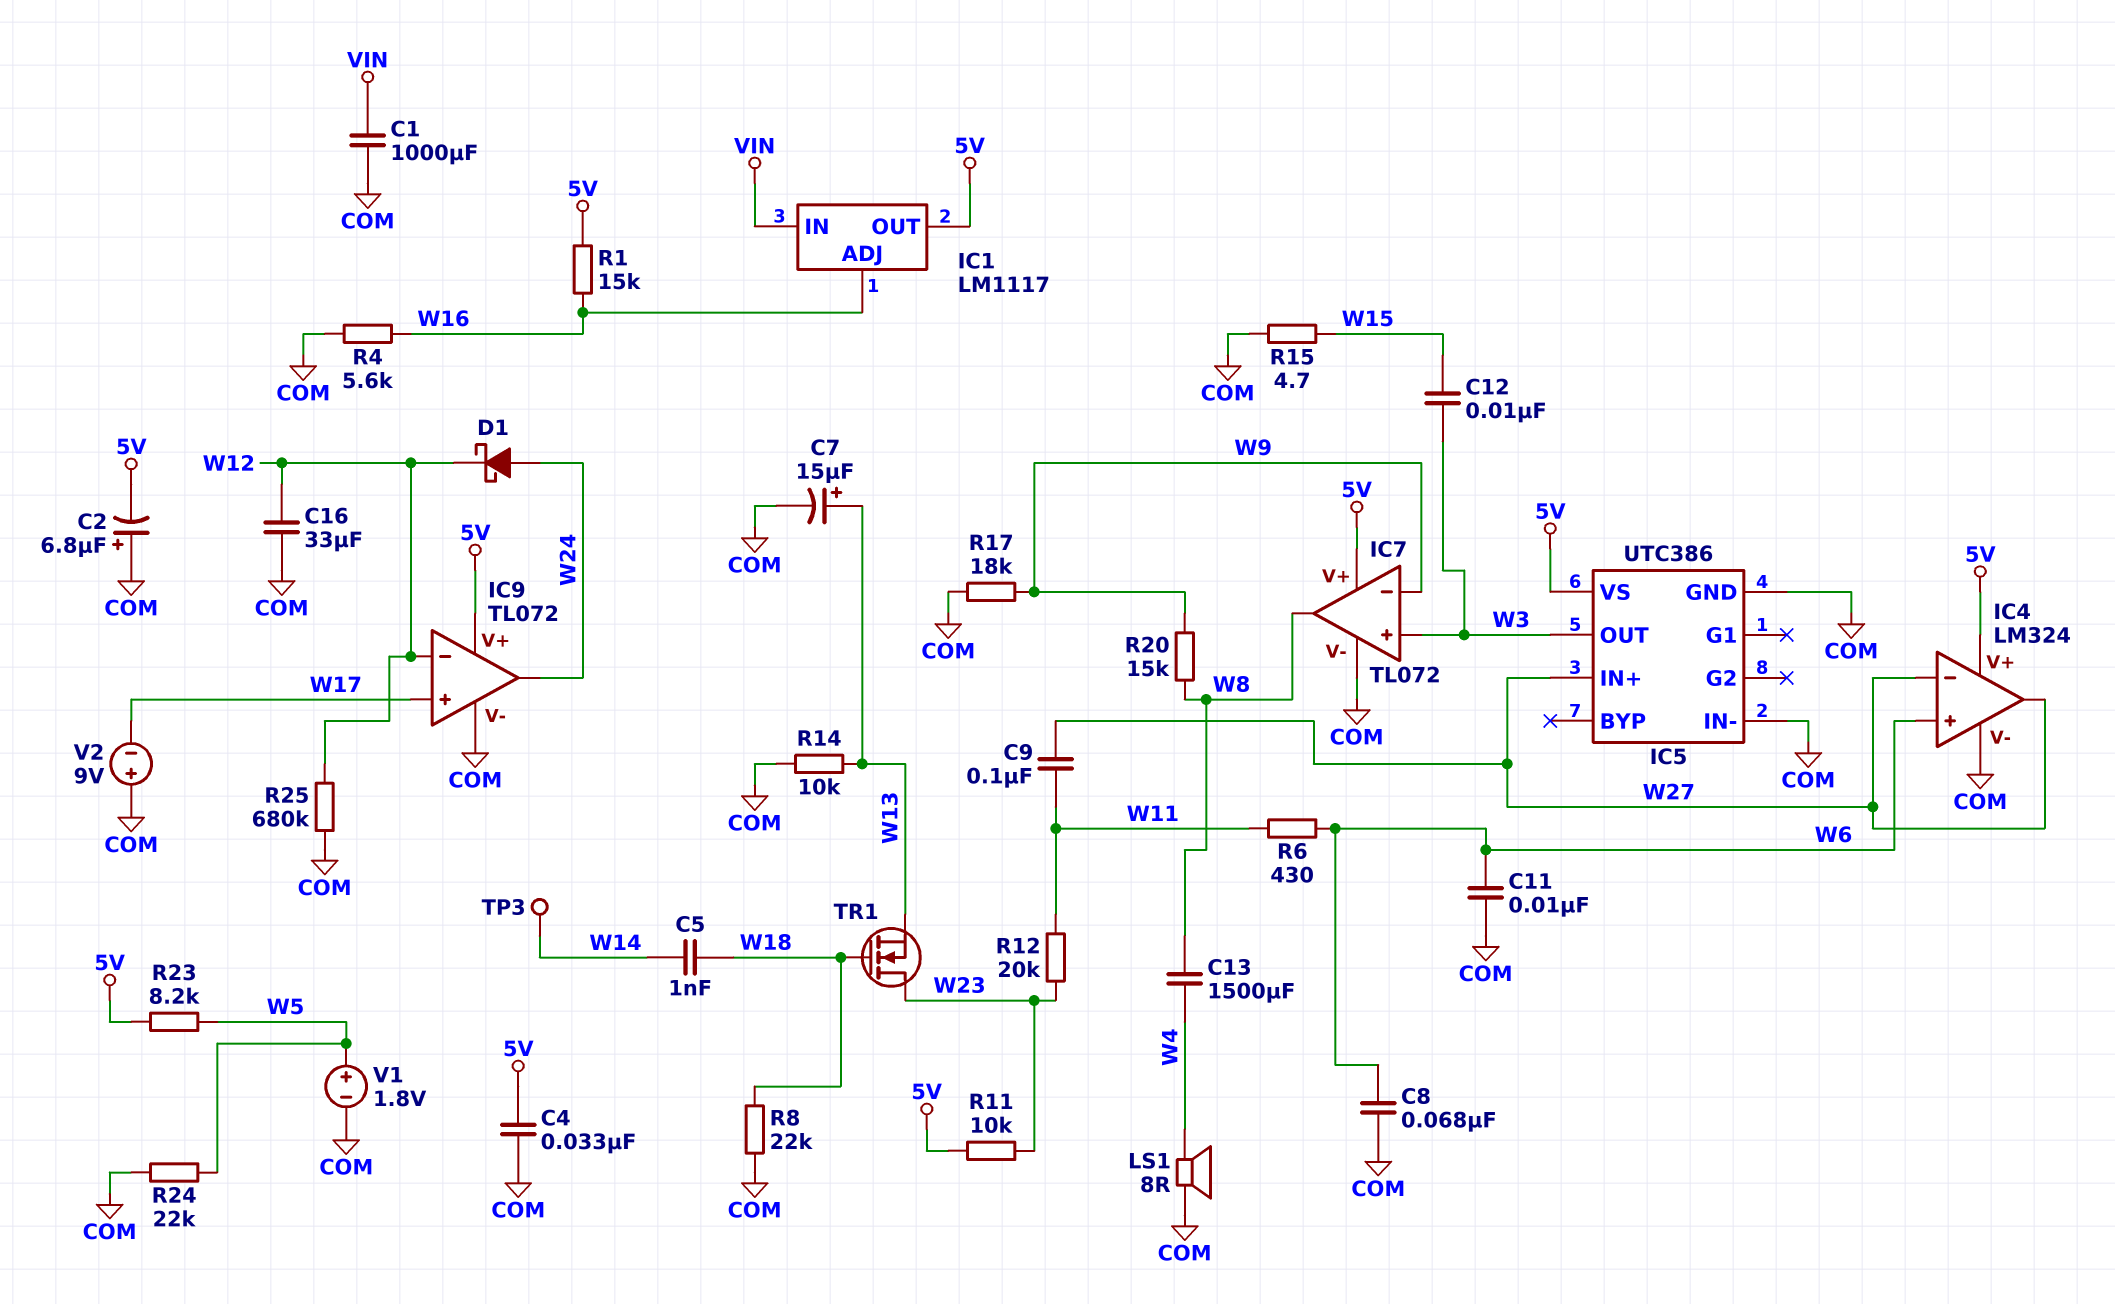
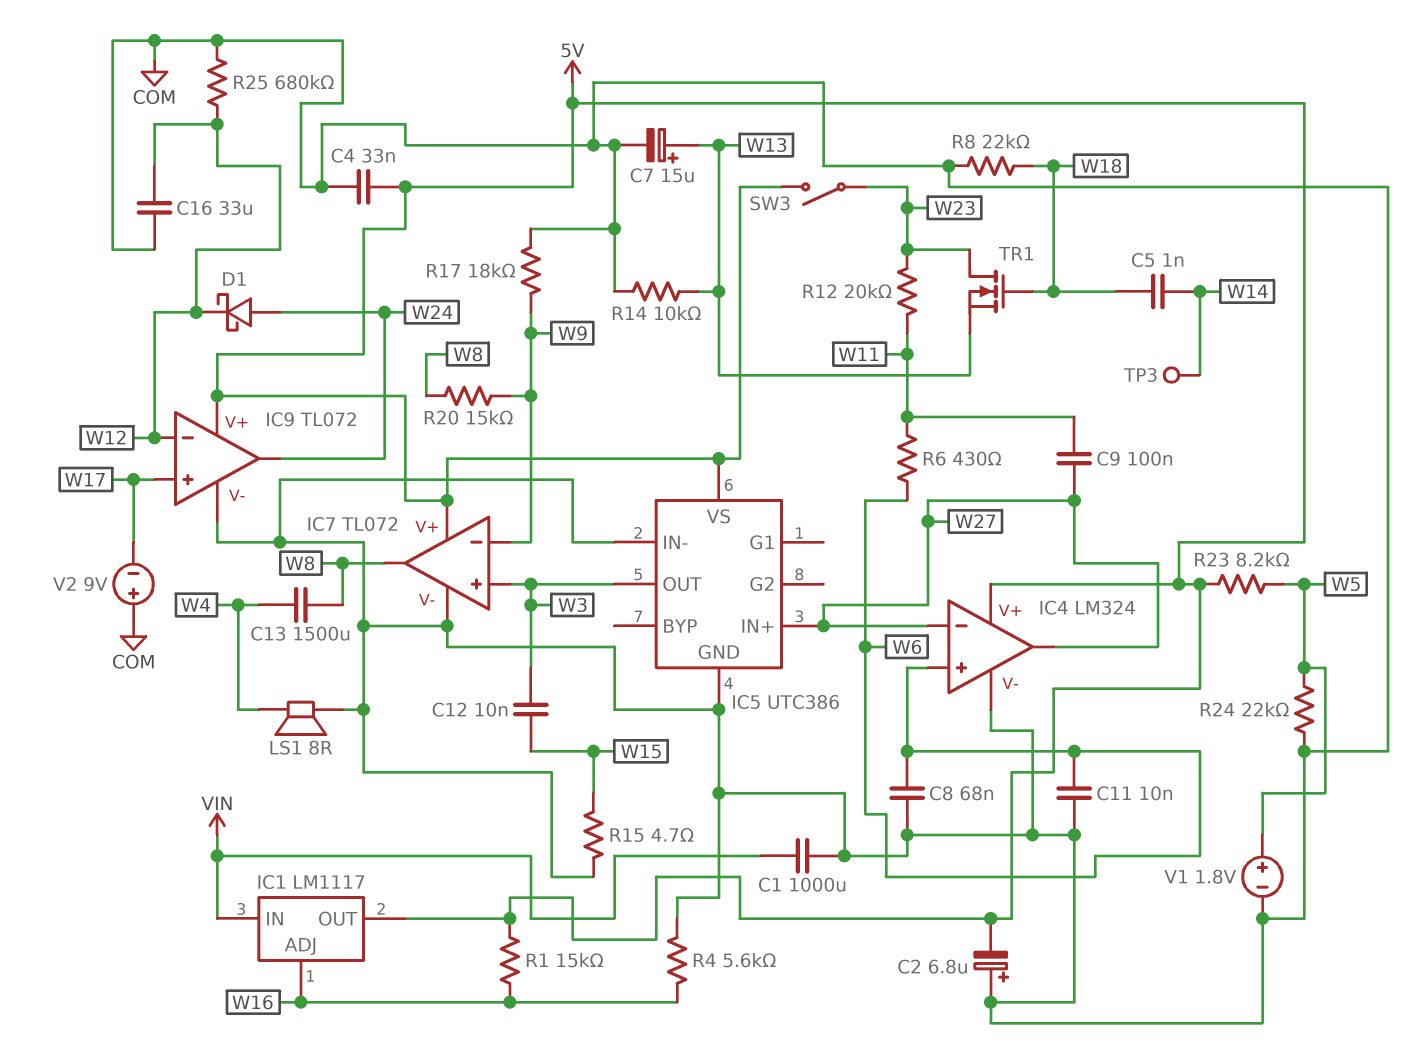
R11: 10k (5V, W23) -> none
SW3: none -> switch (5V, W23)

